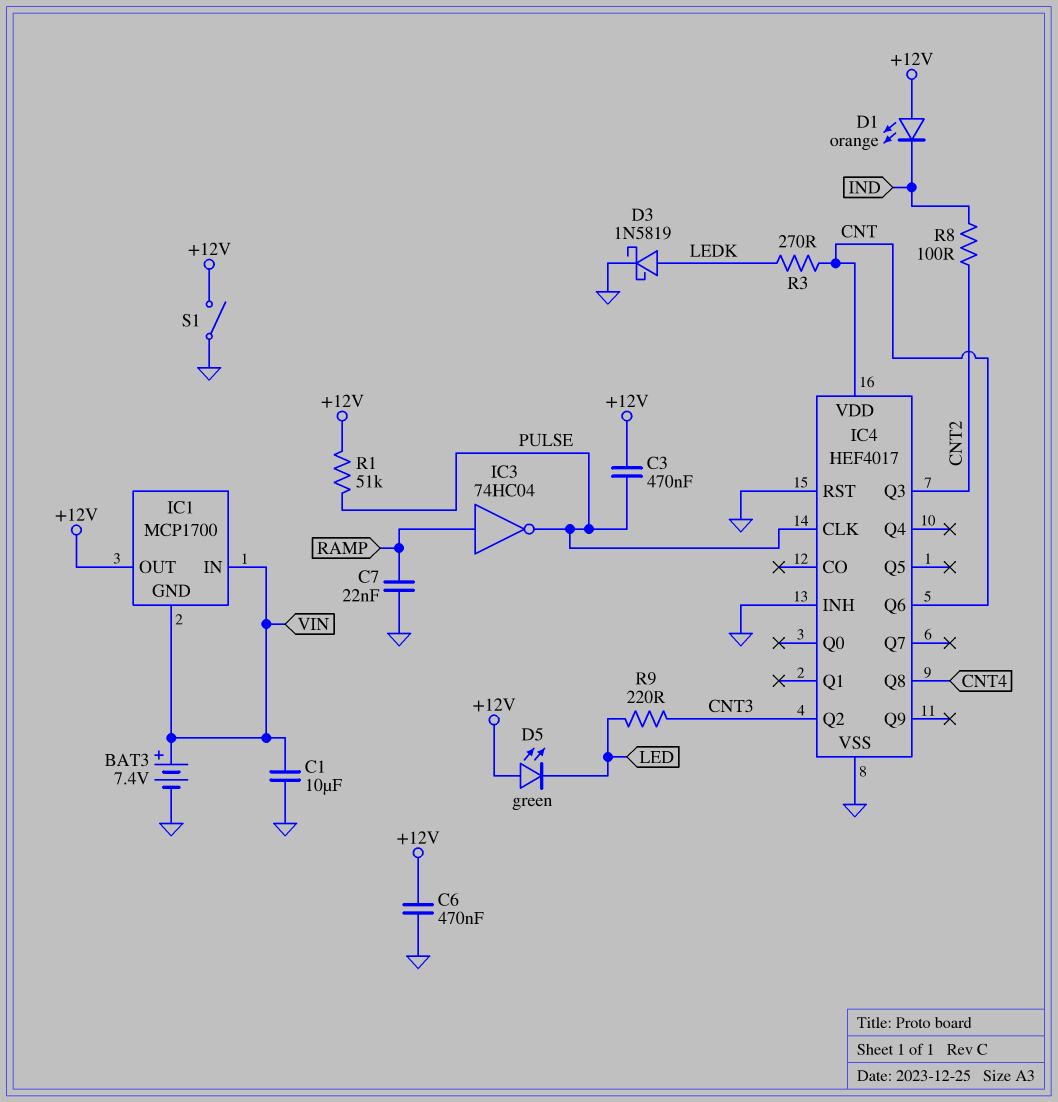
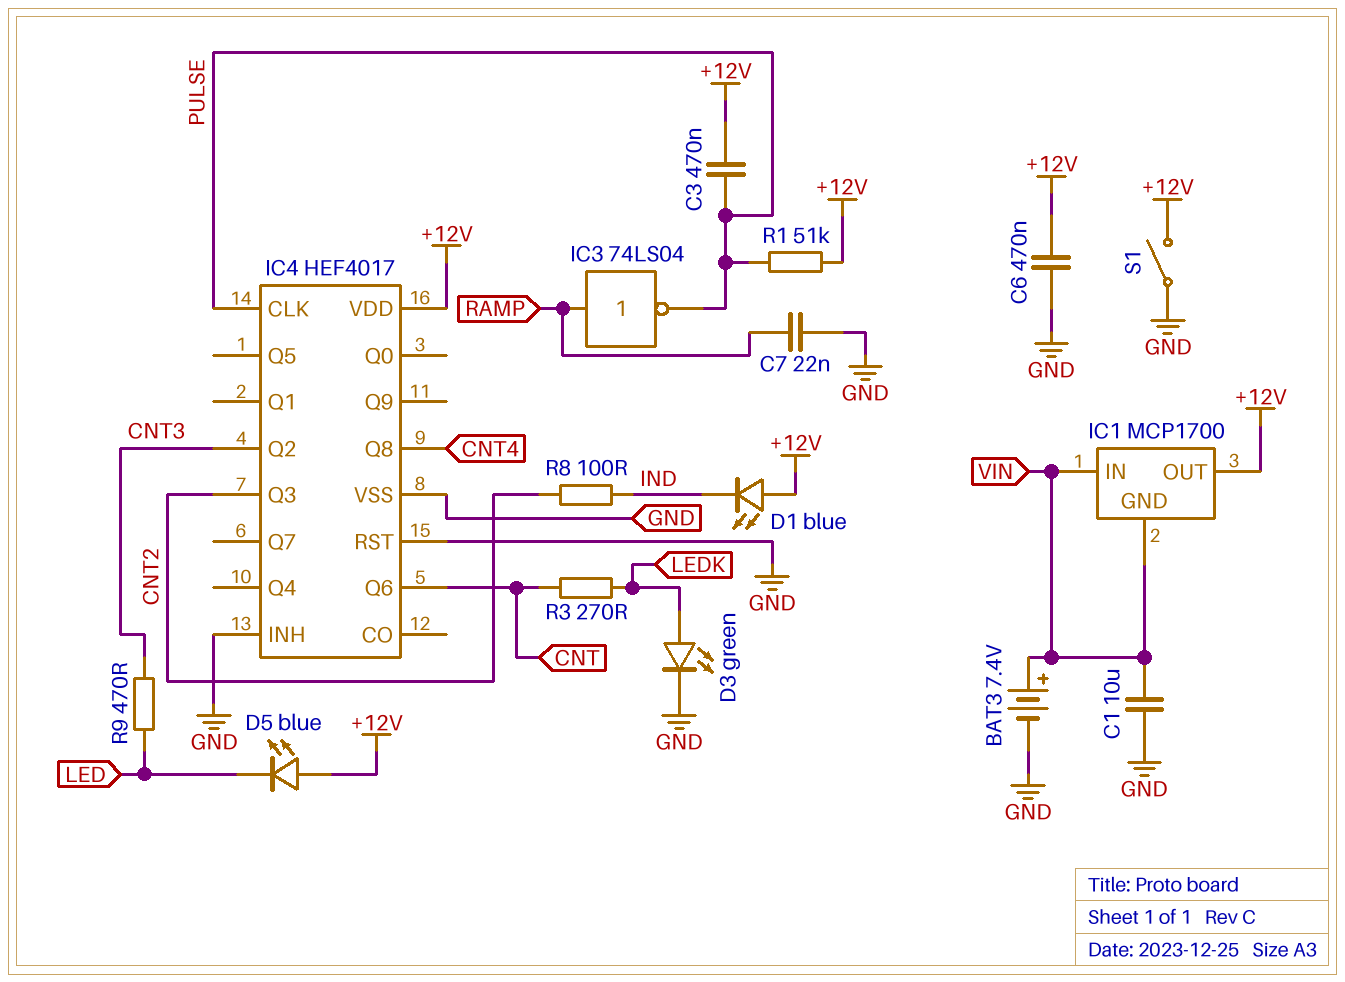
D1: LED orange (A +12V, K IND) -> LED blue (A +12V, K IND)
D3: schottky 1N5819 (A LEDK, K GND) -> LED green (A LEDK, K GND)
D5: LED green (A +12V, K LED) -> LED blue (A +12V, K LED)
IC3: NOT 74HC04 (in RAMP, out PULSE) -> NOT 74LS04 (in RAMP, out PULSE)
IC4 pin VDD: CNT -> +12V
R9: 220 (CNT3, LED) -> 470 (CNT3, LED)

